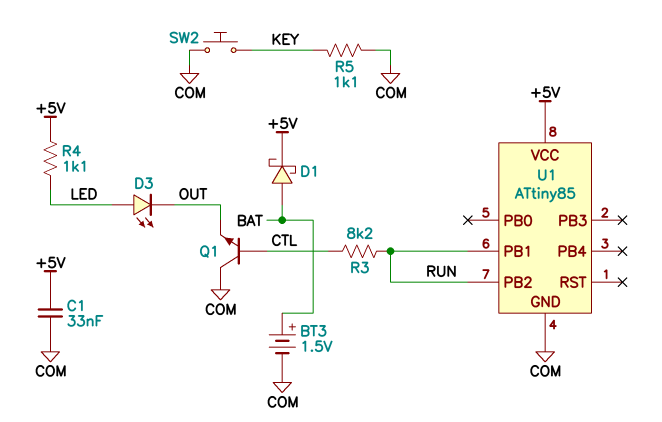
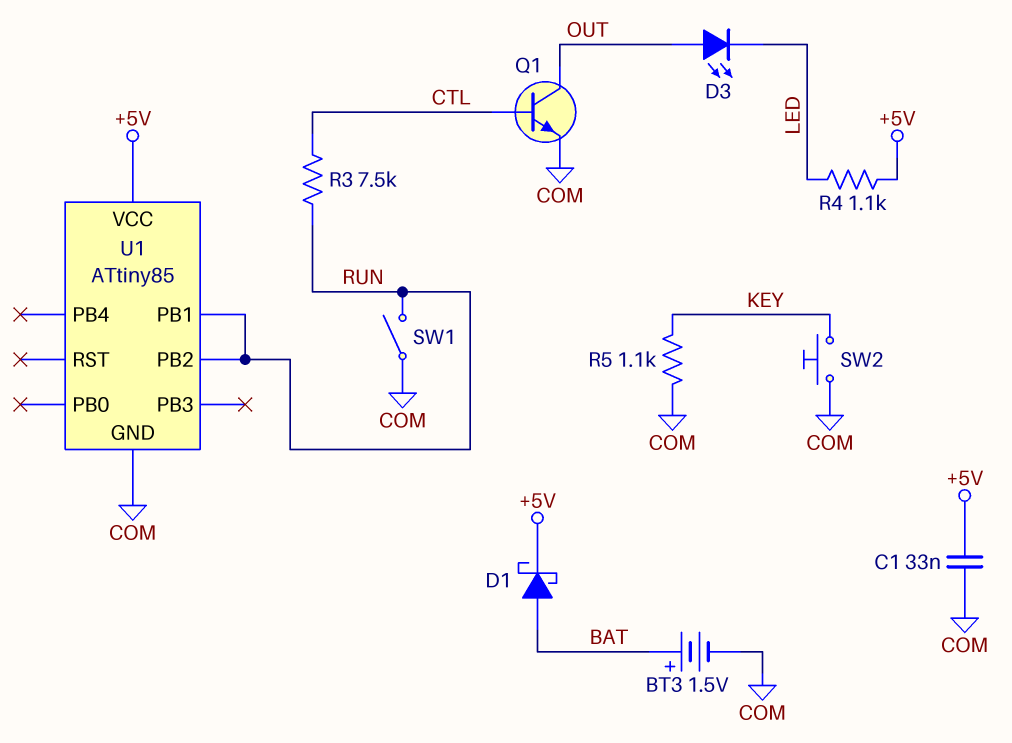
D3: LED (A LED, K OUT) -> LED (A OUT, K LED)
Q1: NPN (B CTL, C COM, E OUT) -> NPN (B CTL, C OUT, E COM)
R3: 8.2k (CTL, RUN) -> 7.5k (CTL, RUN)
SW1: none -> switch (COM, RUN)

